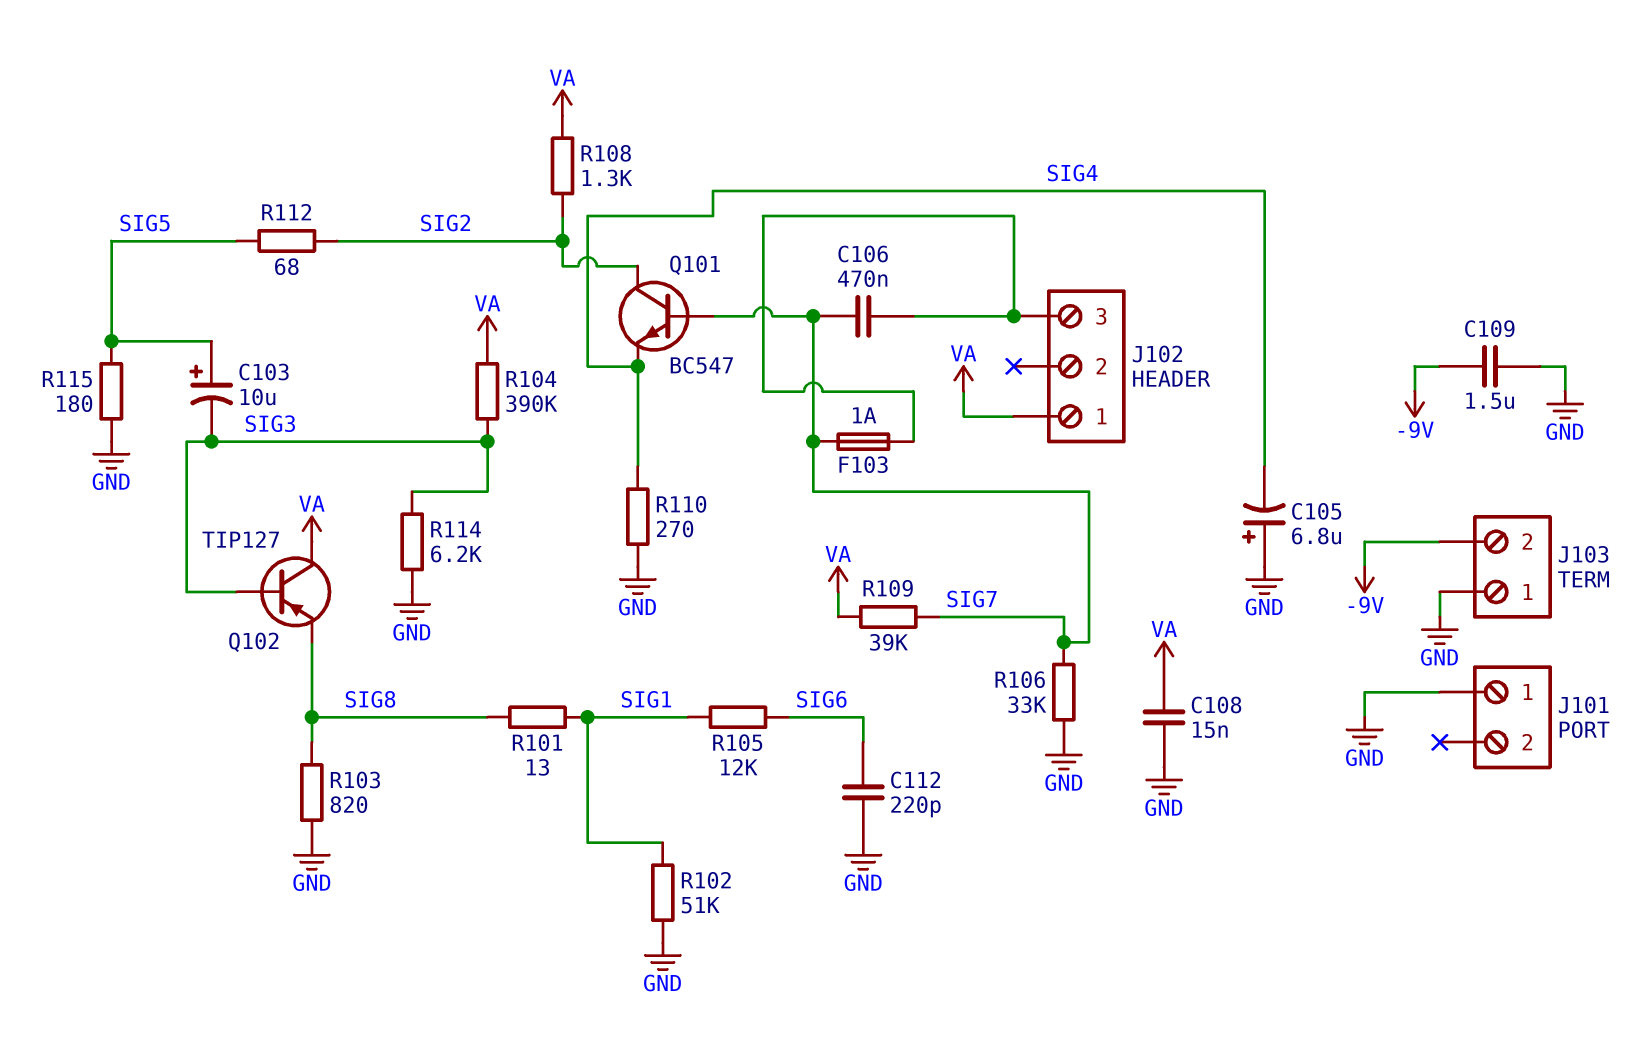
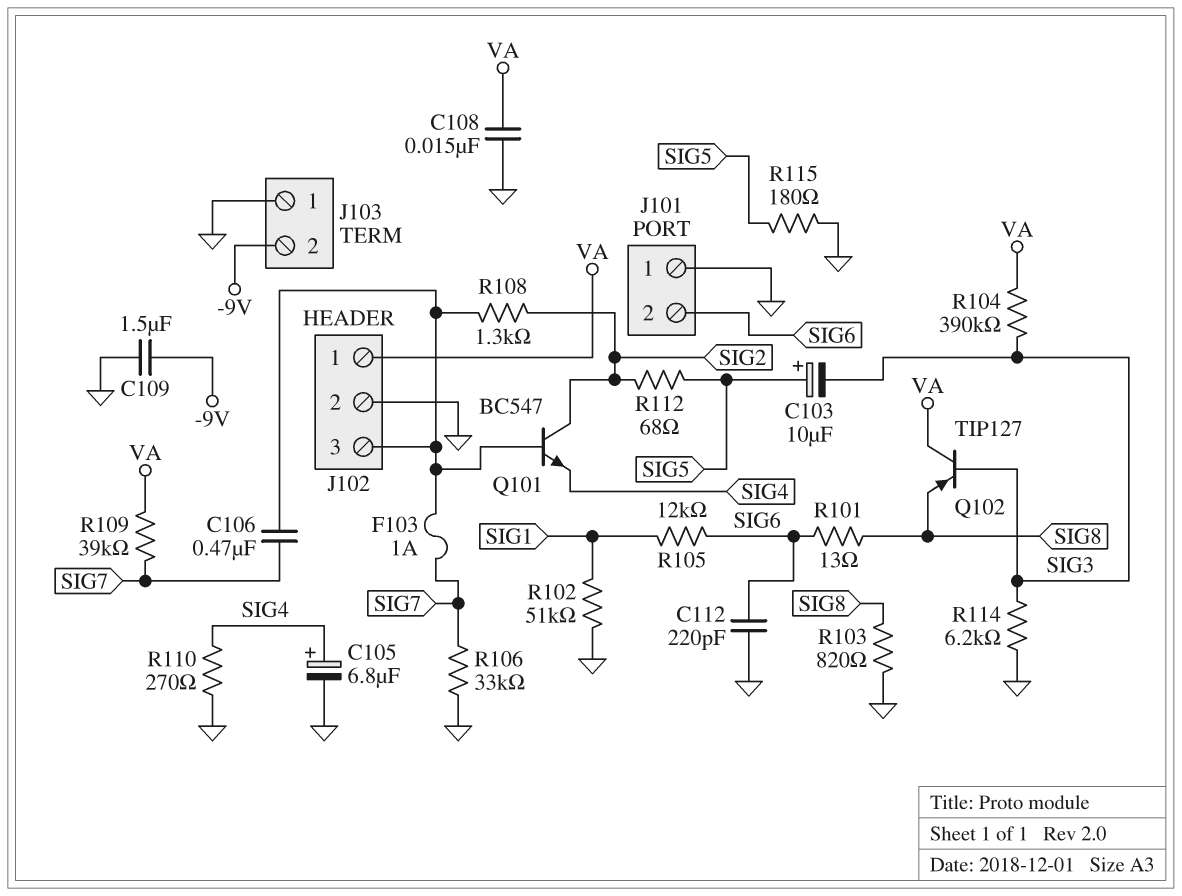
C105: 6.8uF (plus GND, minus SIG4) -> 6.8uF (plus SIG4, minus GND)
J101 pin 2: none -> SIG6
J102 pin 2: none -> GND
Q101: NPN BC547 (B SIG7, C SIG2, E SIG4) -> NPN BC547 (B J102/3, C SIG2, E SIG4)
R101: 13 (SIG1, SIG8) -> 13 (SIG6, SIG8)
R108: 1.3k (SIG2, VA) -> 1.3k (J102/3, SIG2)

